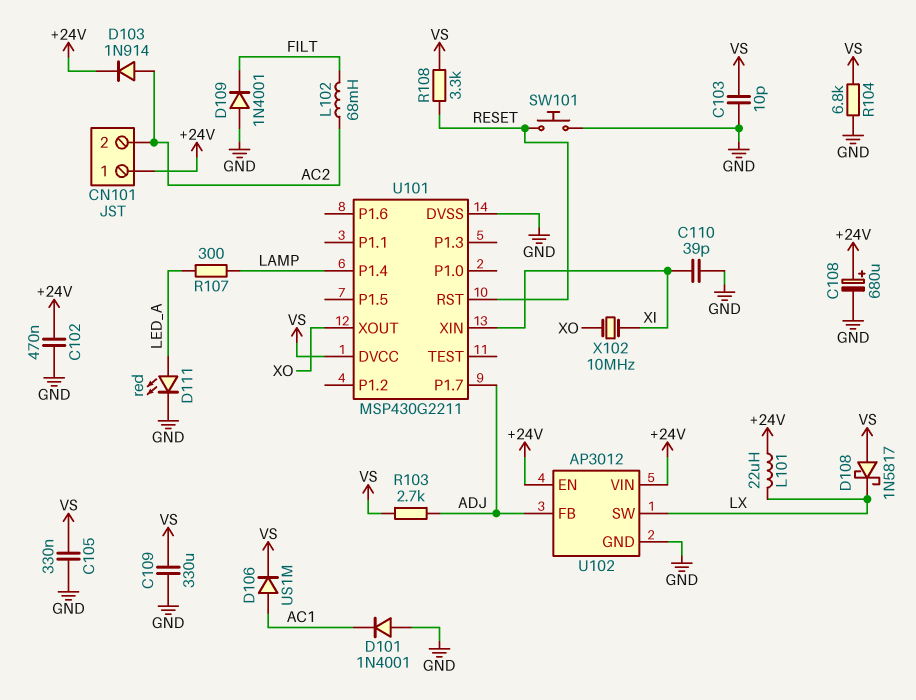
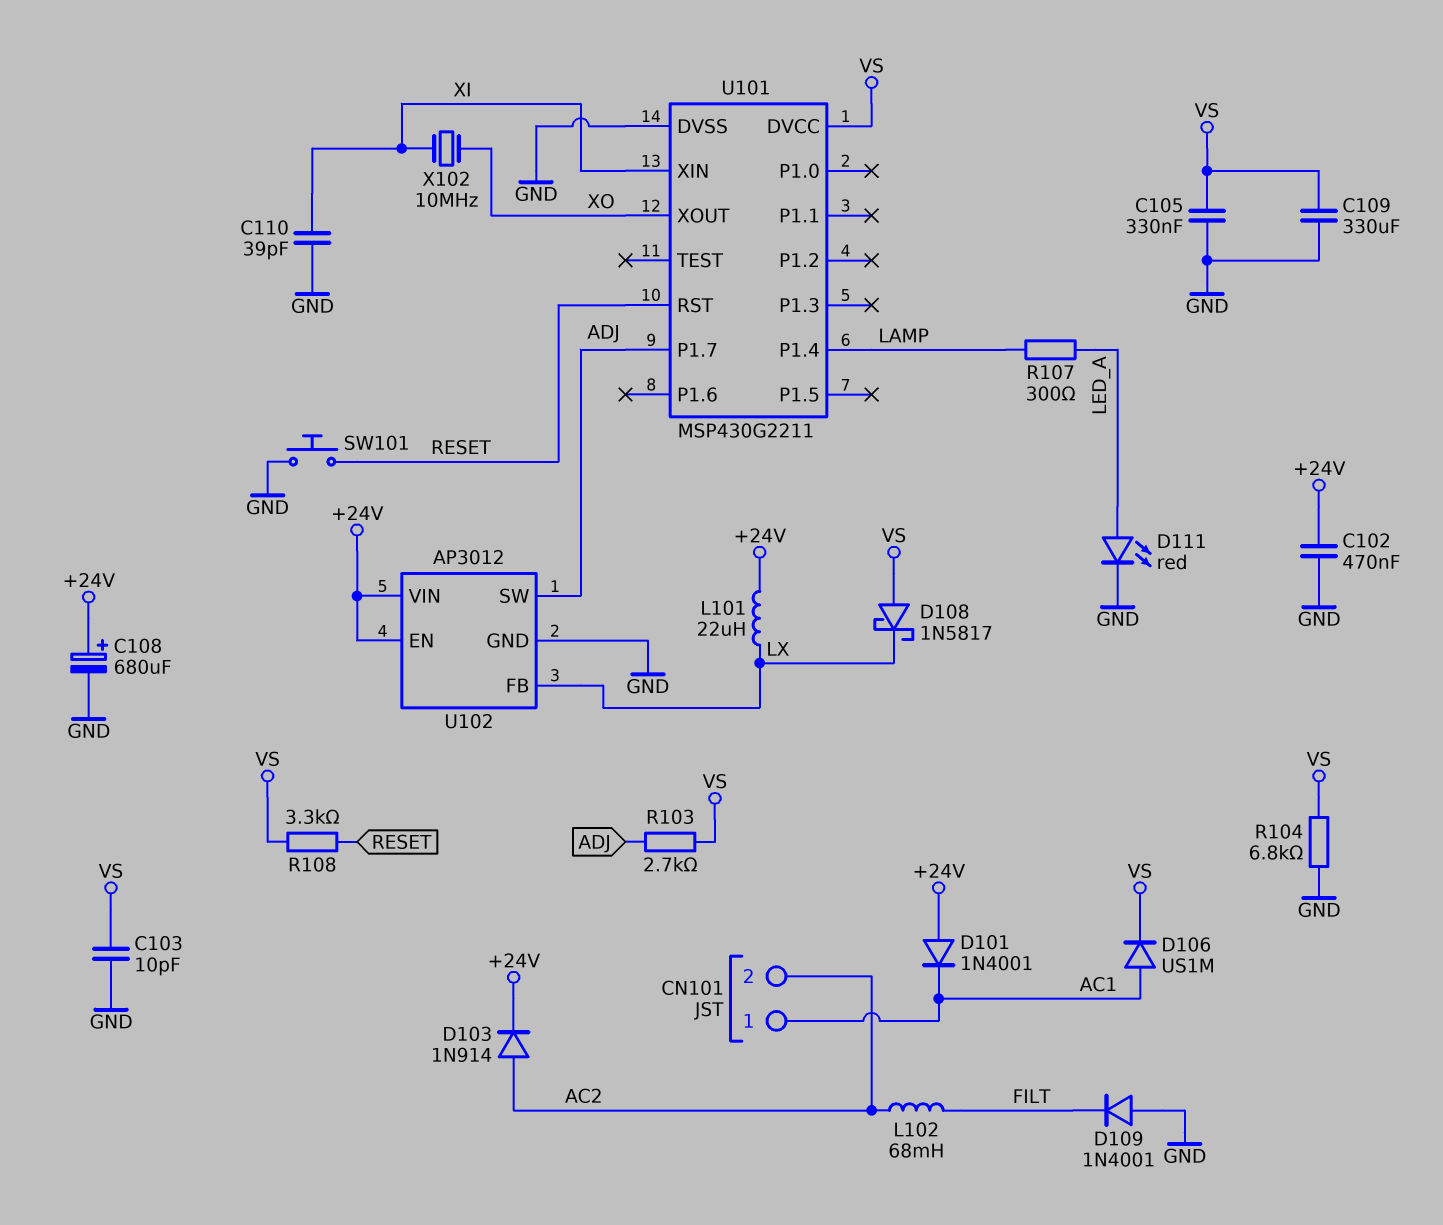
CN101 pin 1: +24V -> AC1
D101: diode 1N4001 (A GND, K AC1) -> diode 1N4001 (A +24V, K AC1)
U102 pin FB: ADJ -> LX
U102 pin SW: LX -> ADJ

